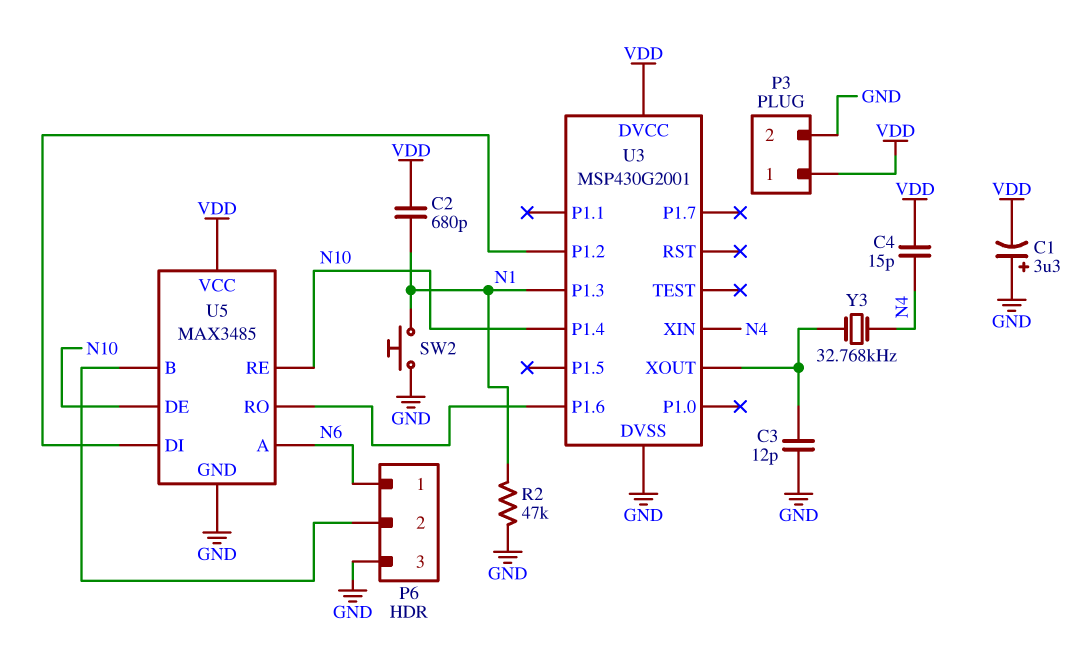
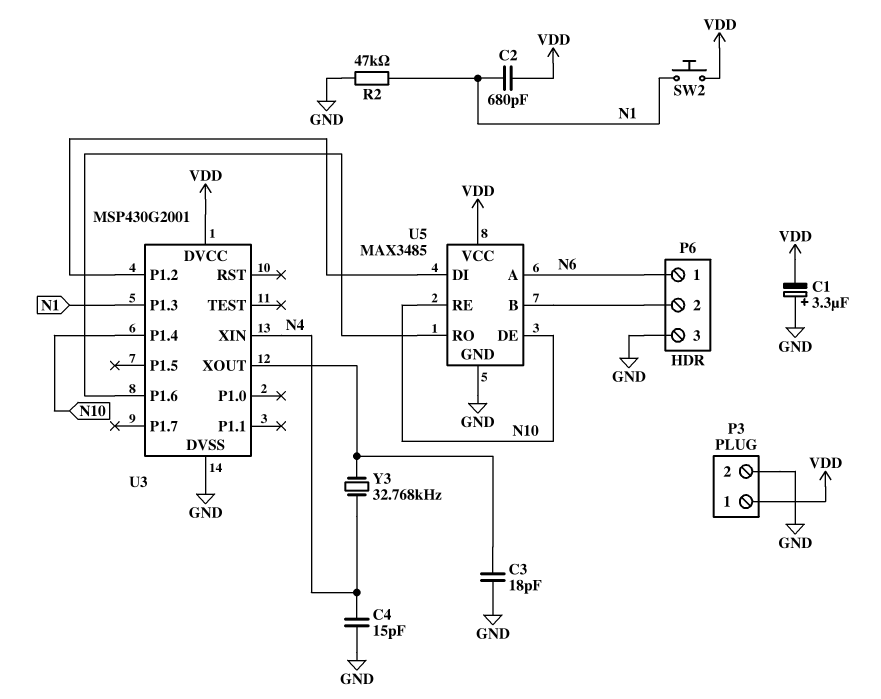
C3: 12pF (GND, U3/XOUT) -> 18pF (GND, U3/XOUT)
C4: 15pF (N4, VDD) -> 15pF (GND, N4)
SW2: button (GND, N1) -> button (N1, VDD)

